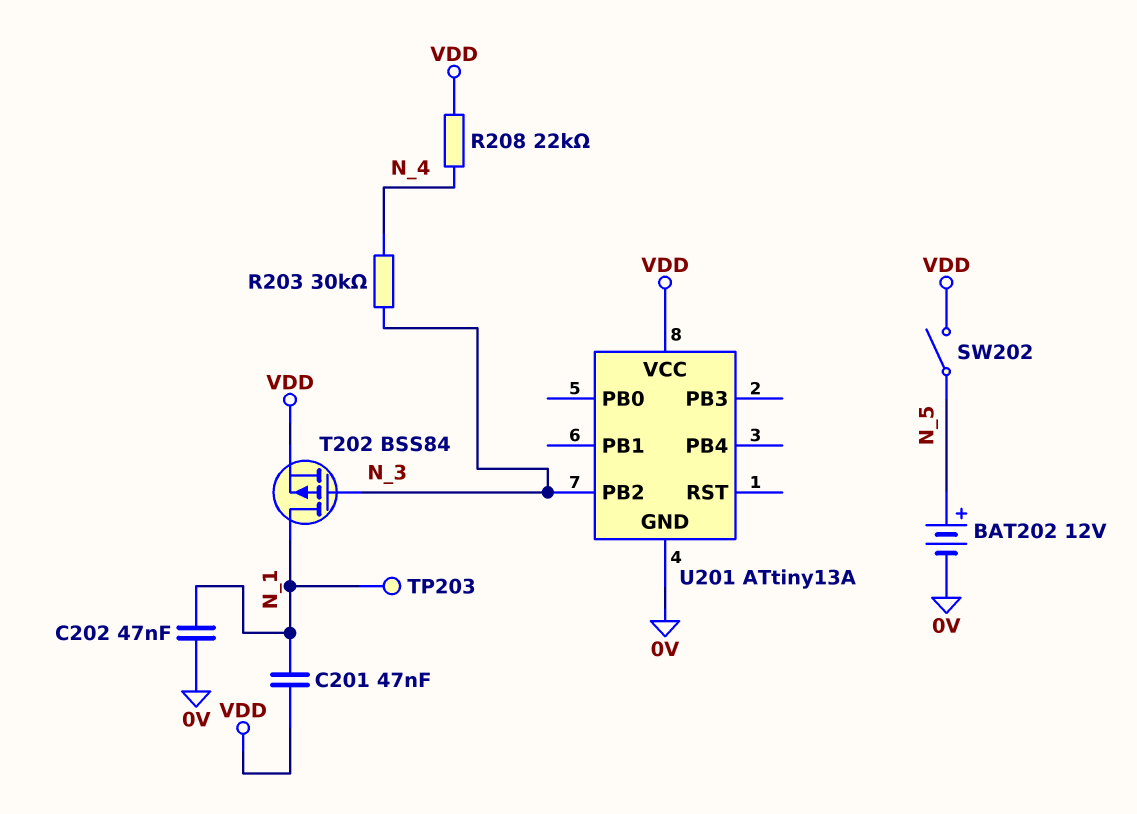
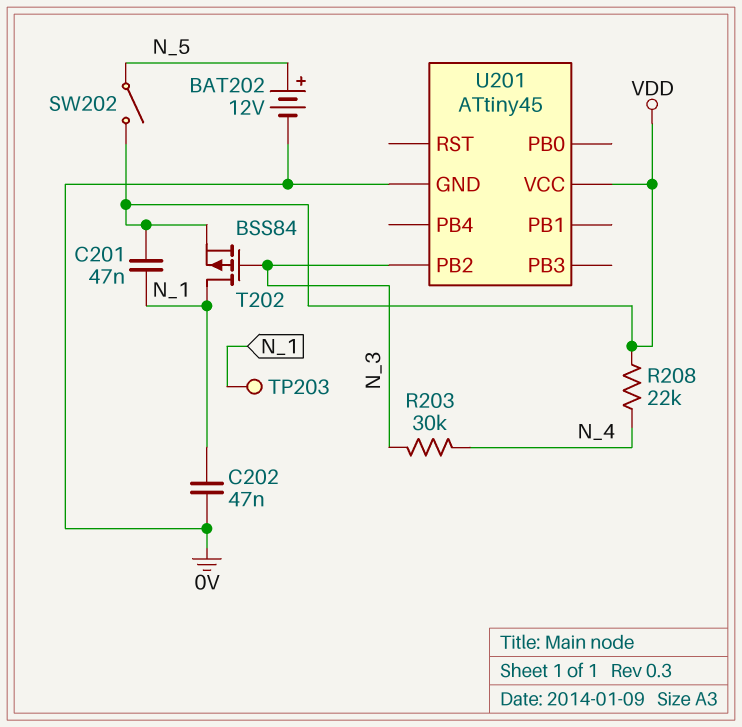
U201: ATtiny13A -> ATtiny45

